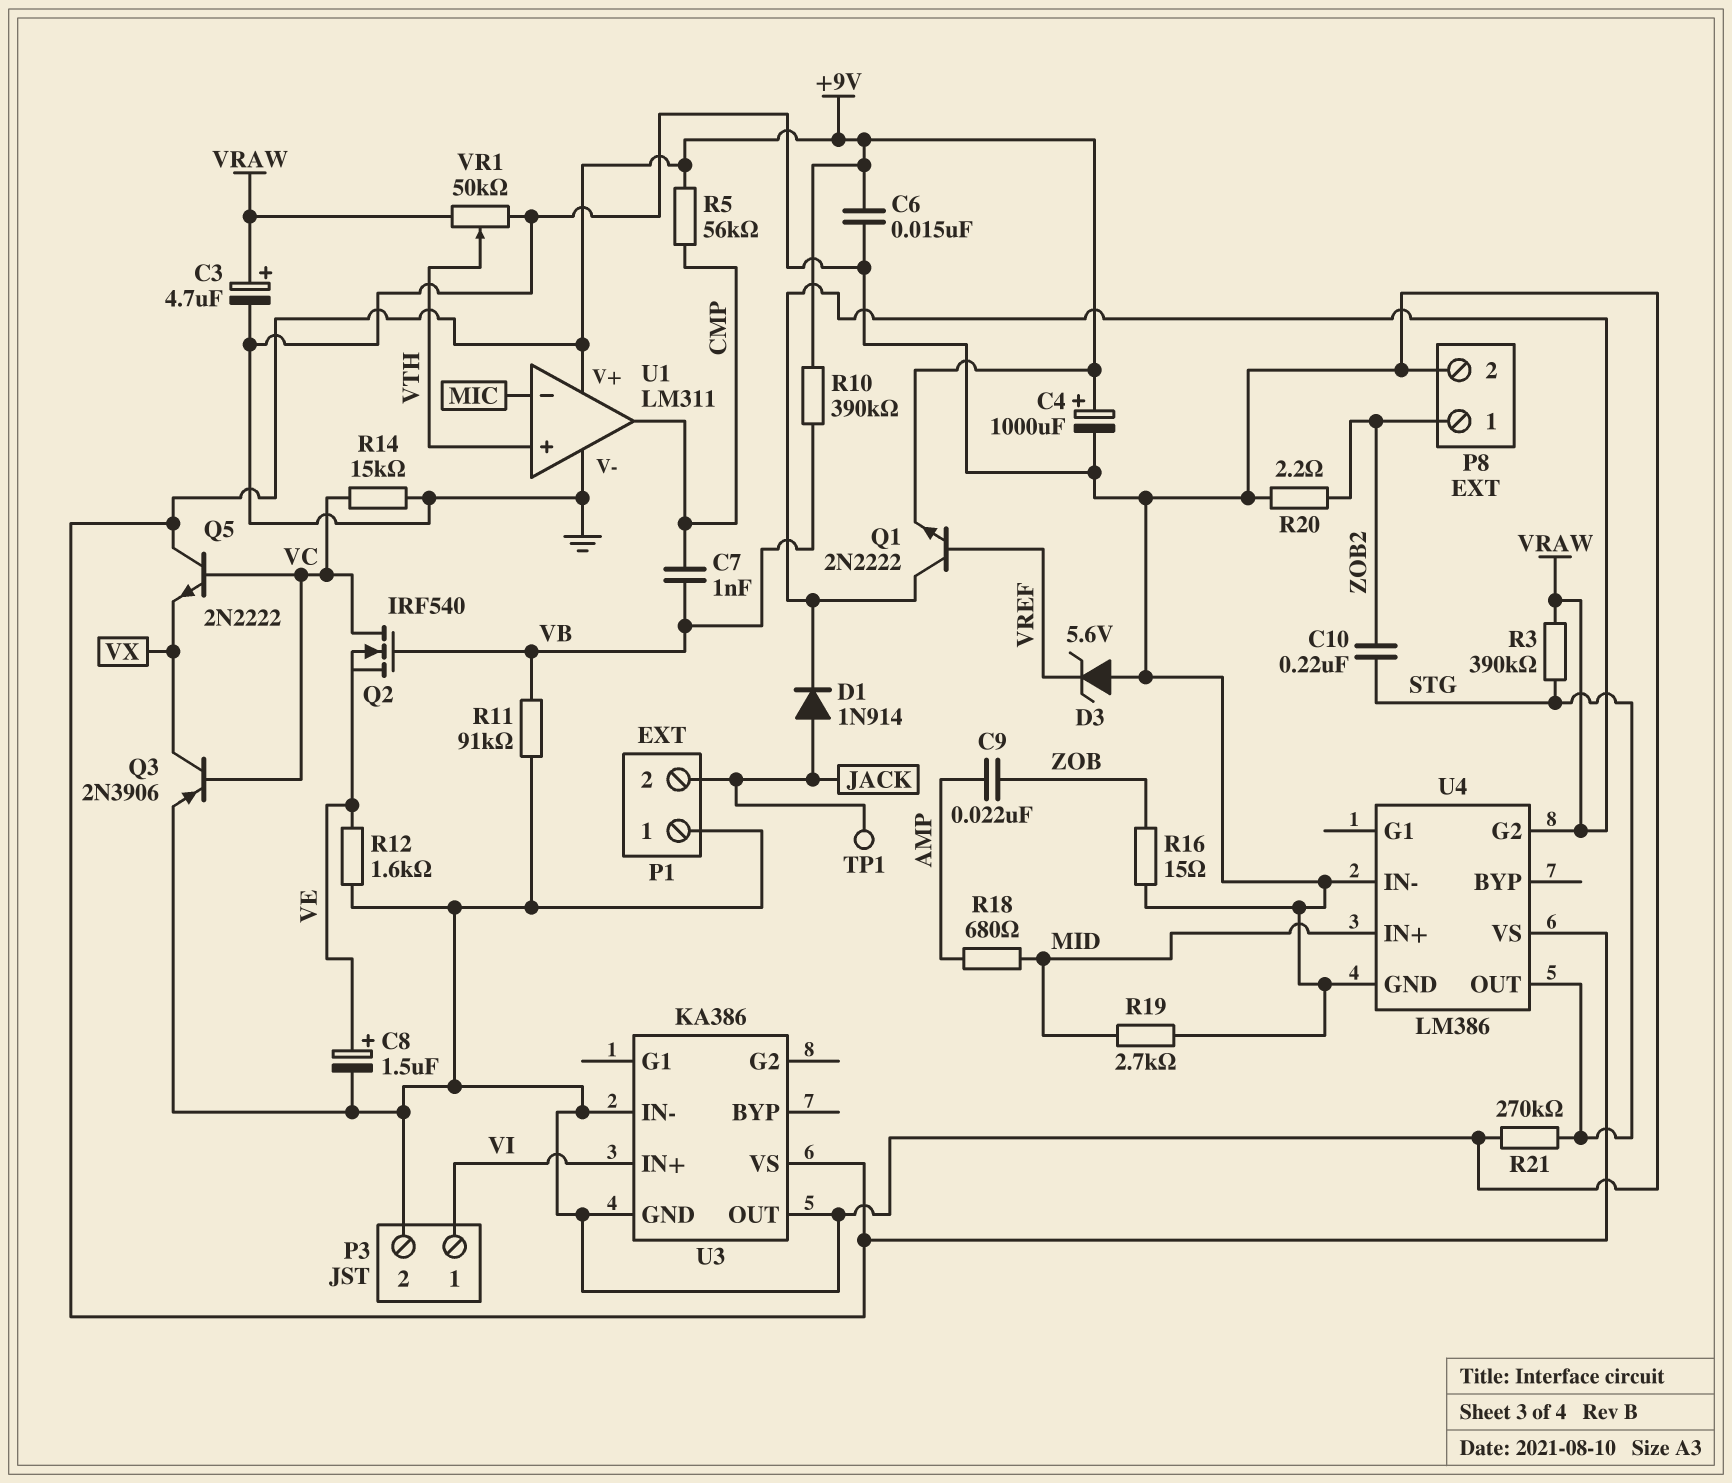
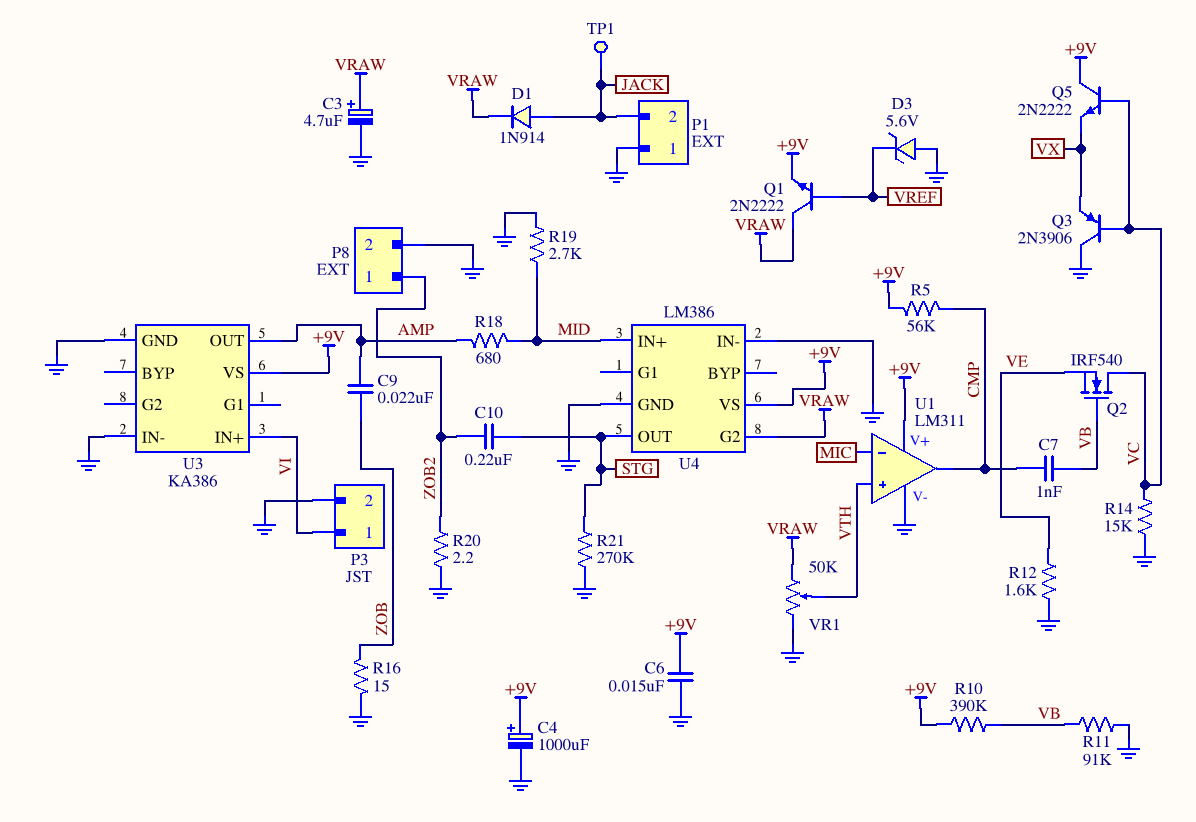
C8: 1.5uF (plus VE, minus GND) -> none
Q3: PNP 2N3906 (B VC, C VX, E GND) -> PNP 2N3906 (B VC, C GND, E VX)
R3: 390k (STG, VRAW) -> none
U3 pin OUT: GND -> AMP

